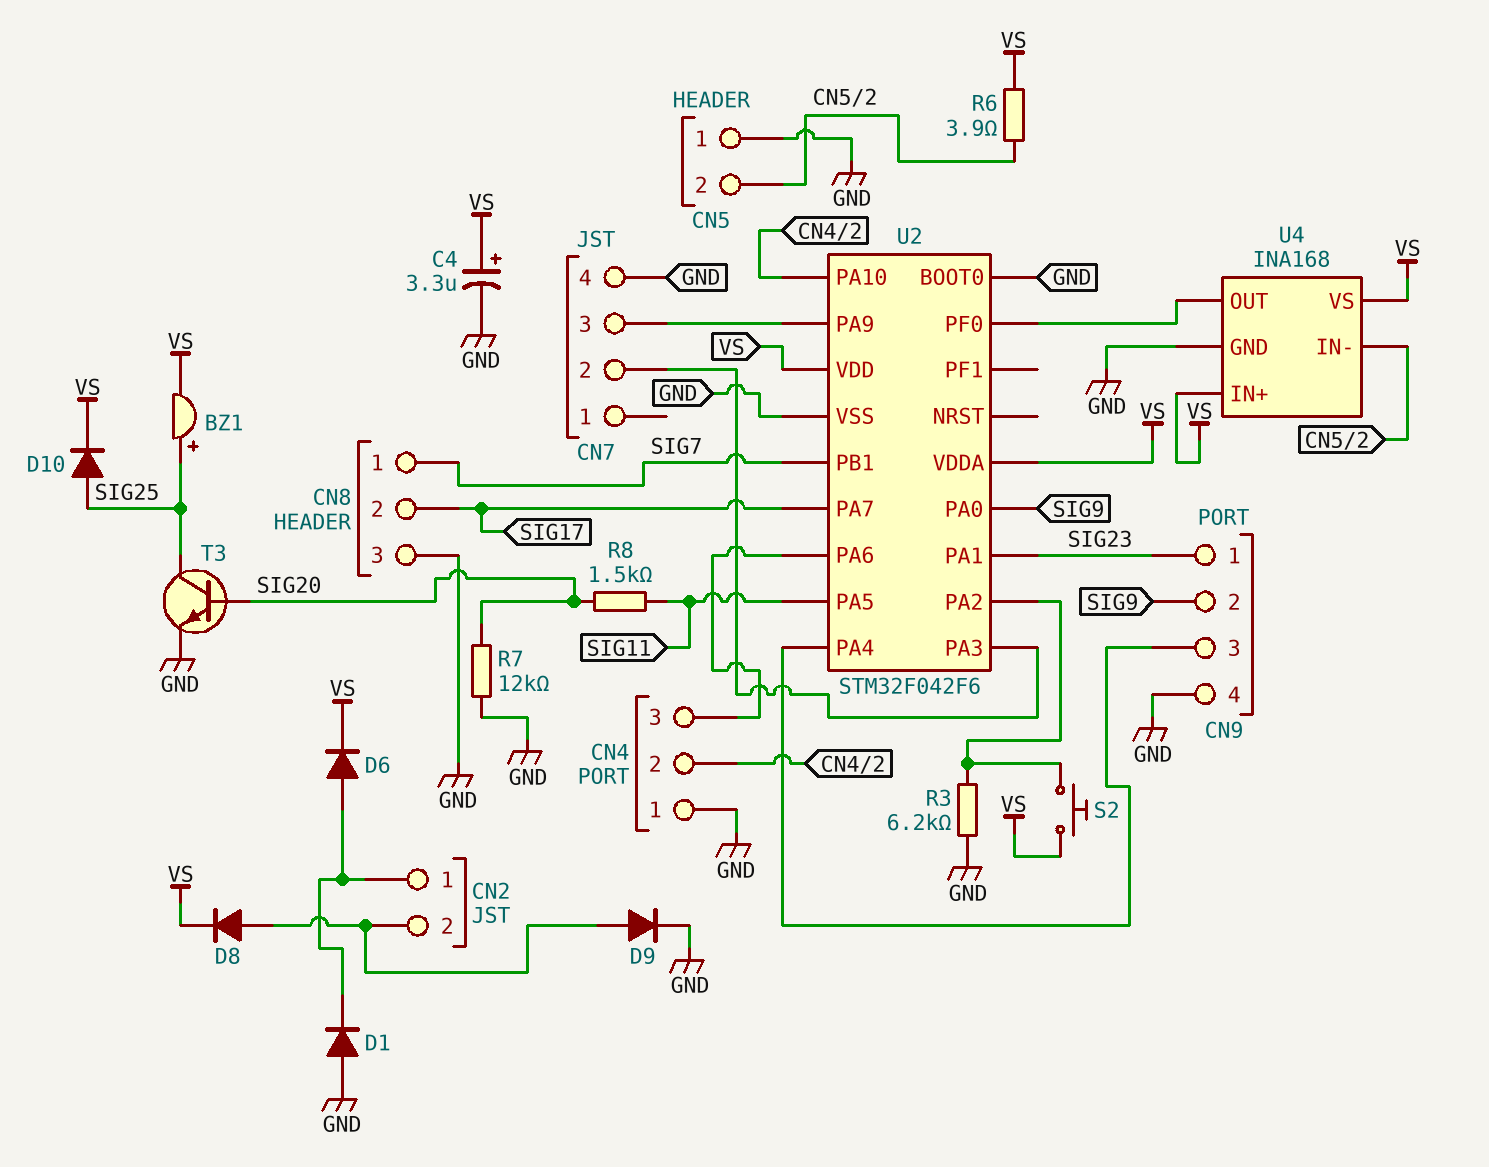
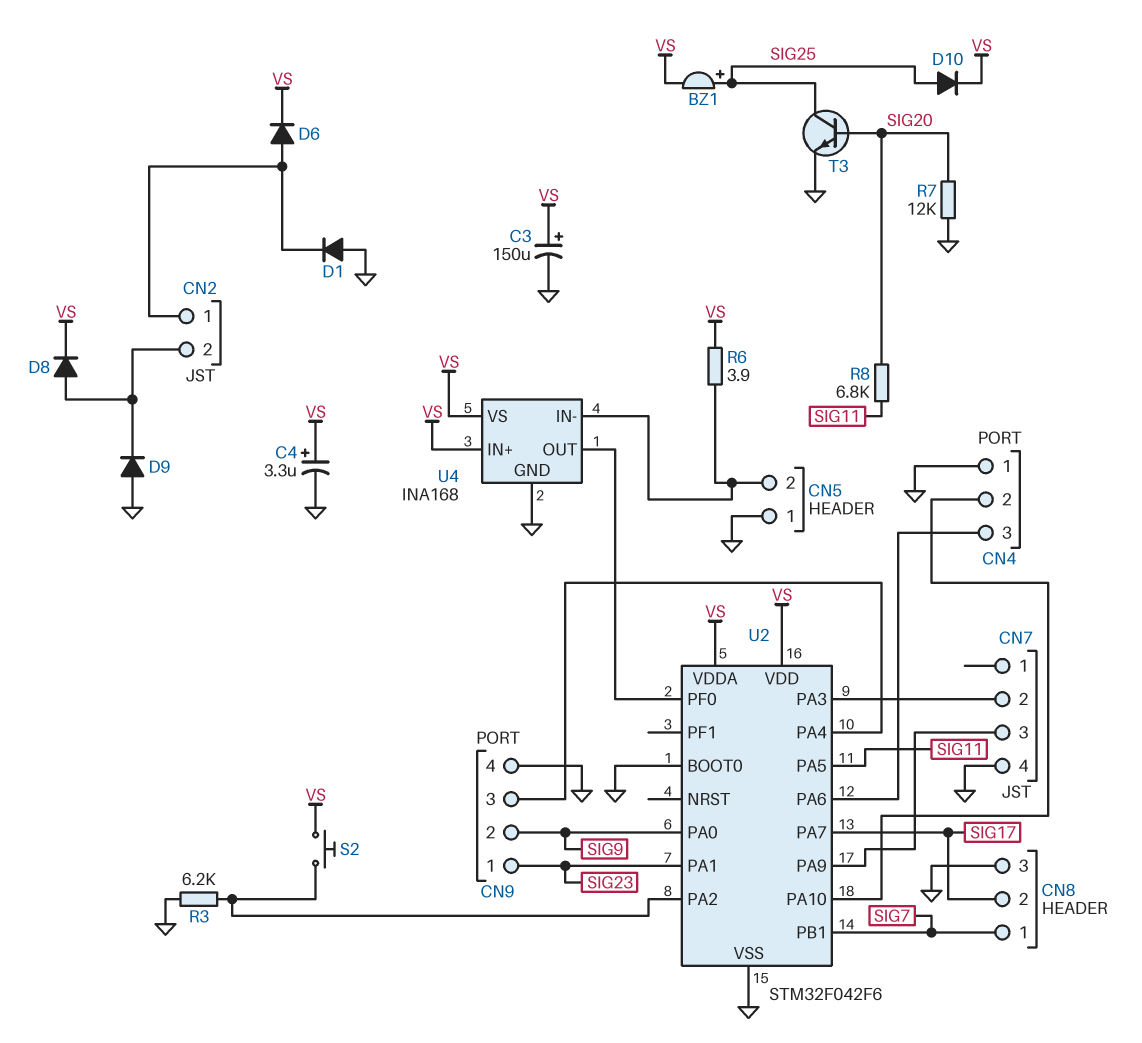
C3: none -> 150uF (plus VS, minus GND)
D9: diode (A CN2/2, K GND) -> diode (A GND, K CN2/2)
R8: 1.5k (SIG11, SIG20) -> 6.8k (SIG11, SIG20)

